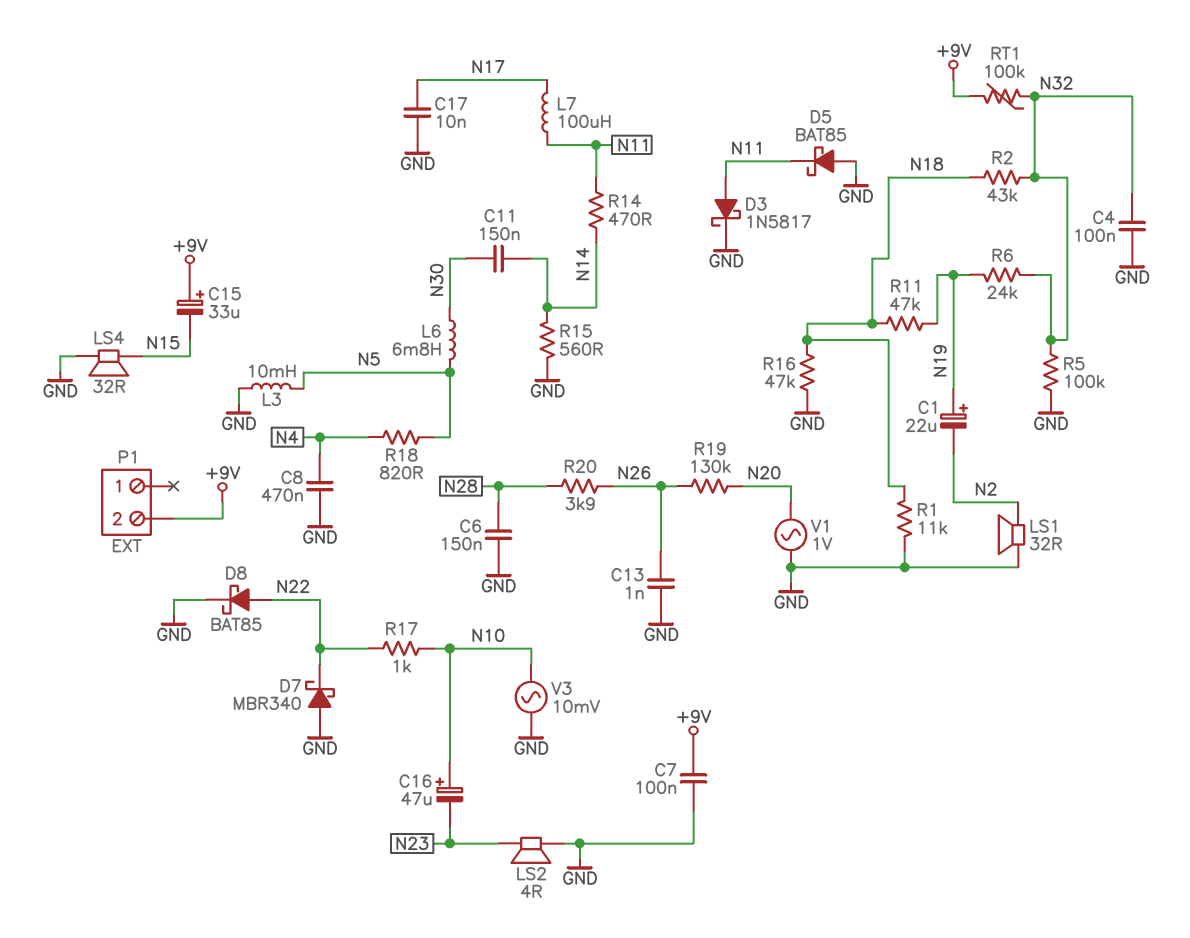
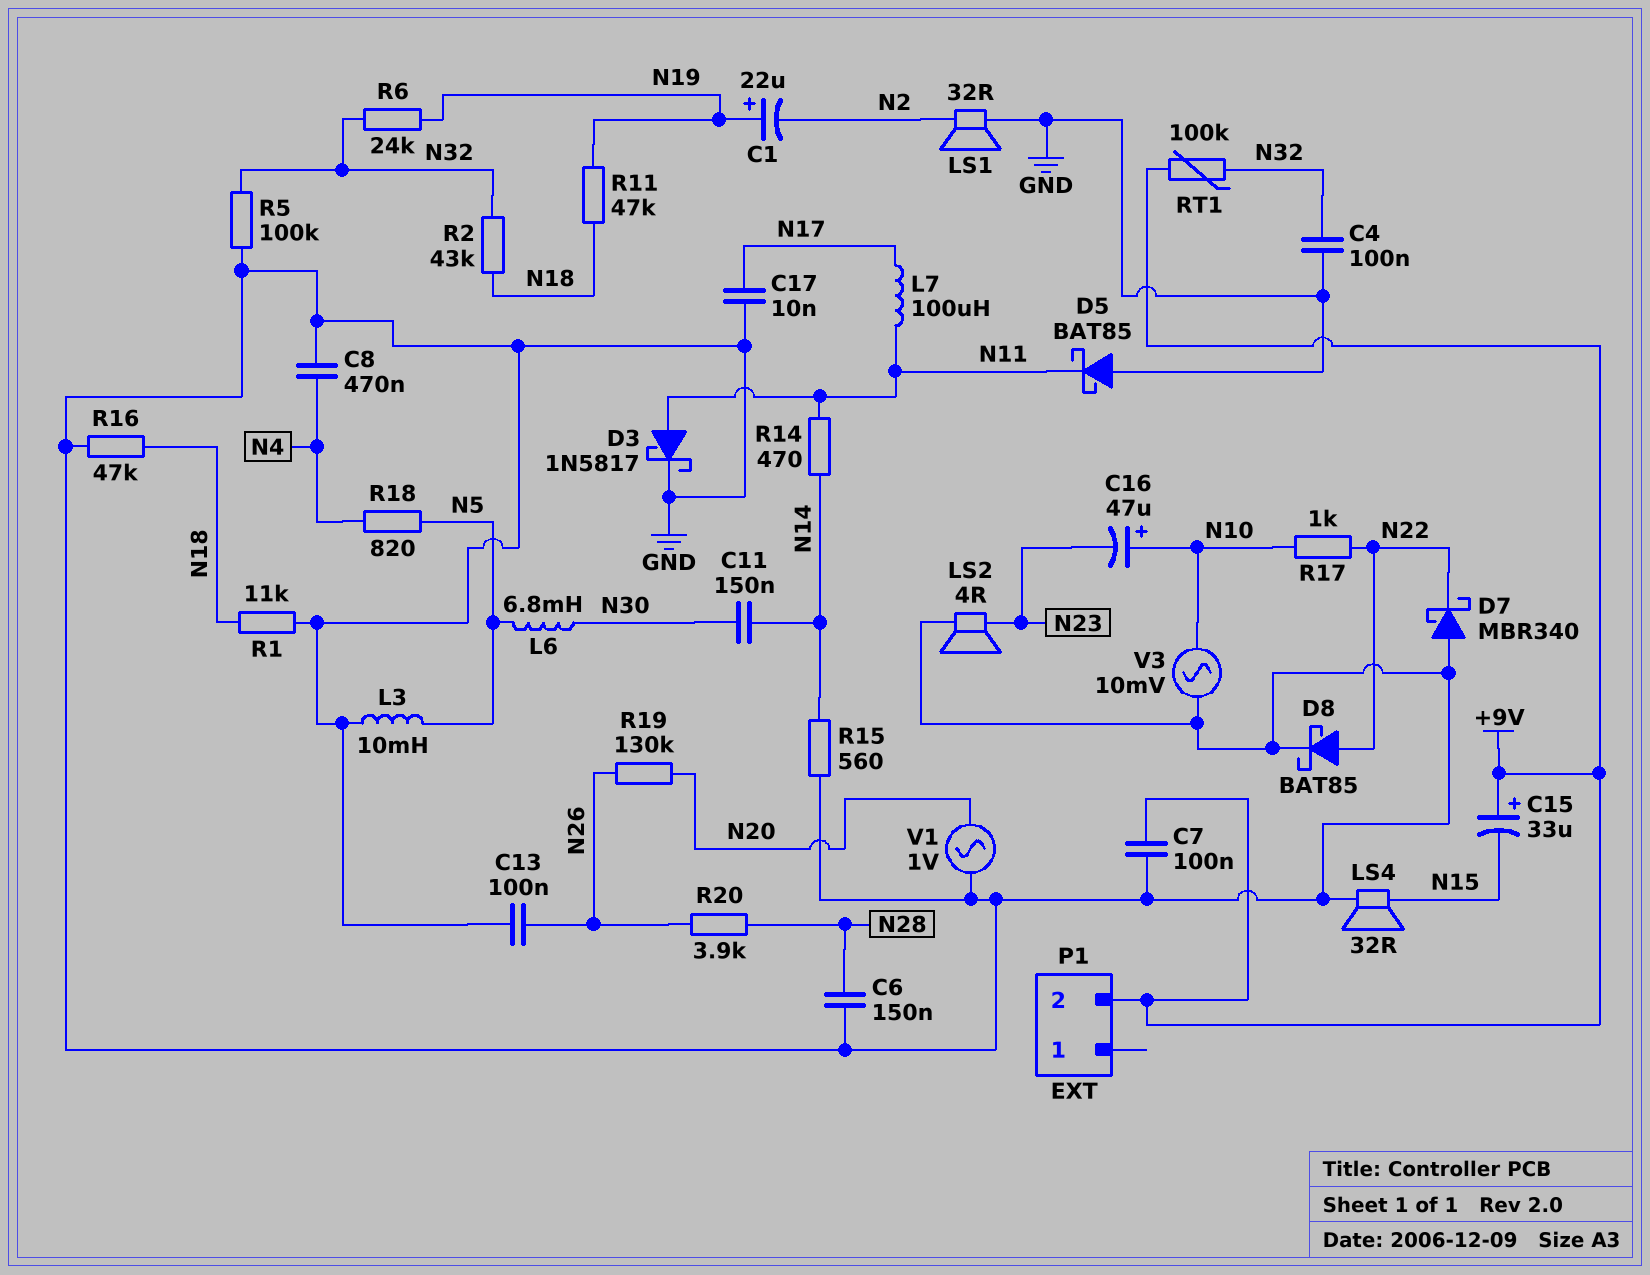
C13: 1nF (GND, N26) -> 100nF (GND, N26)

